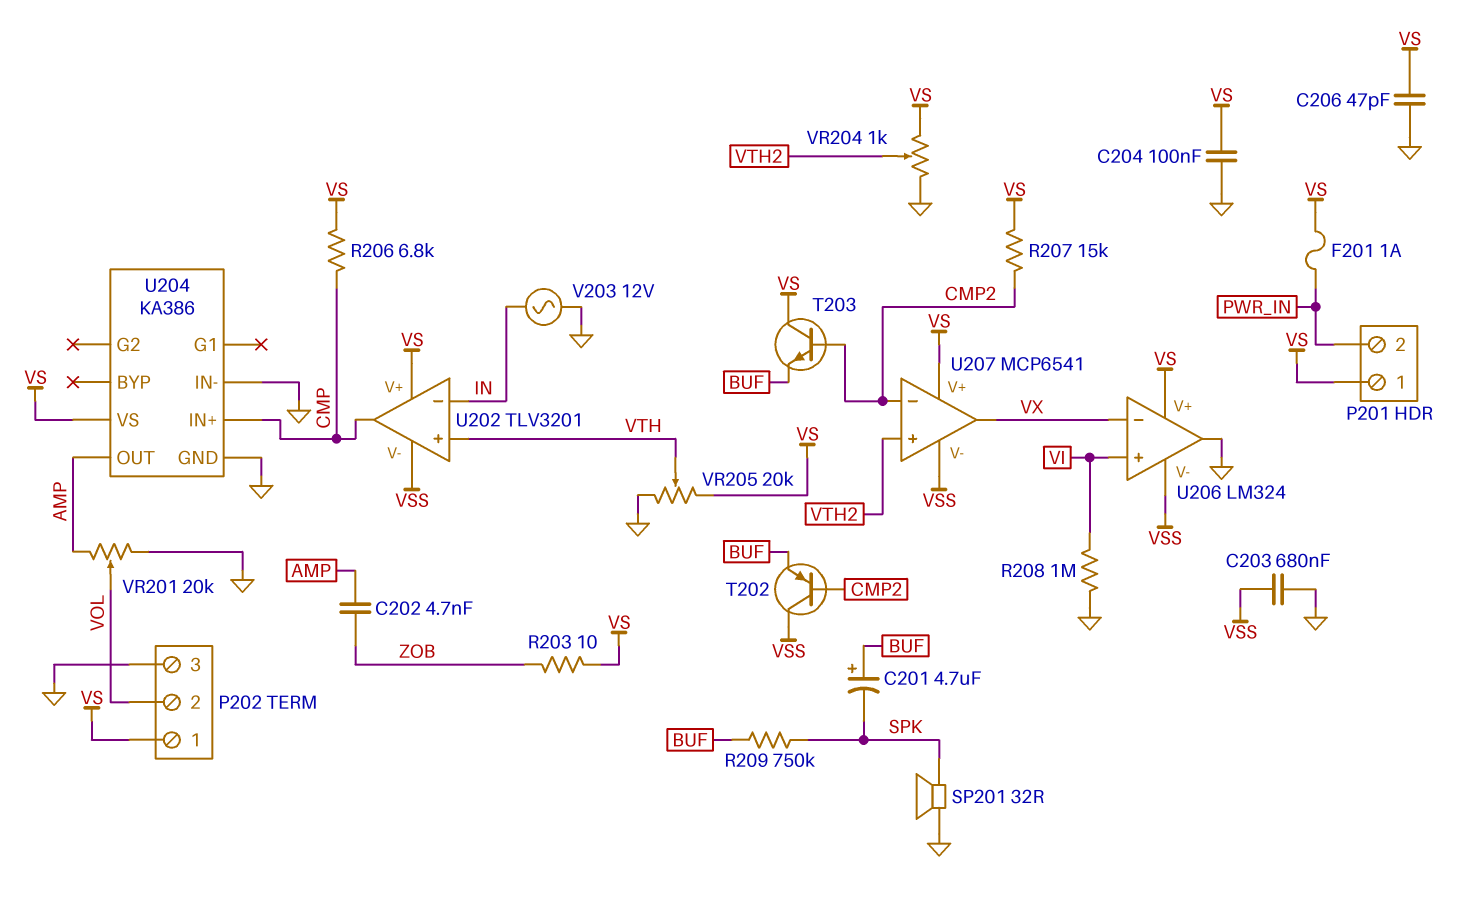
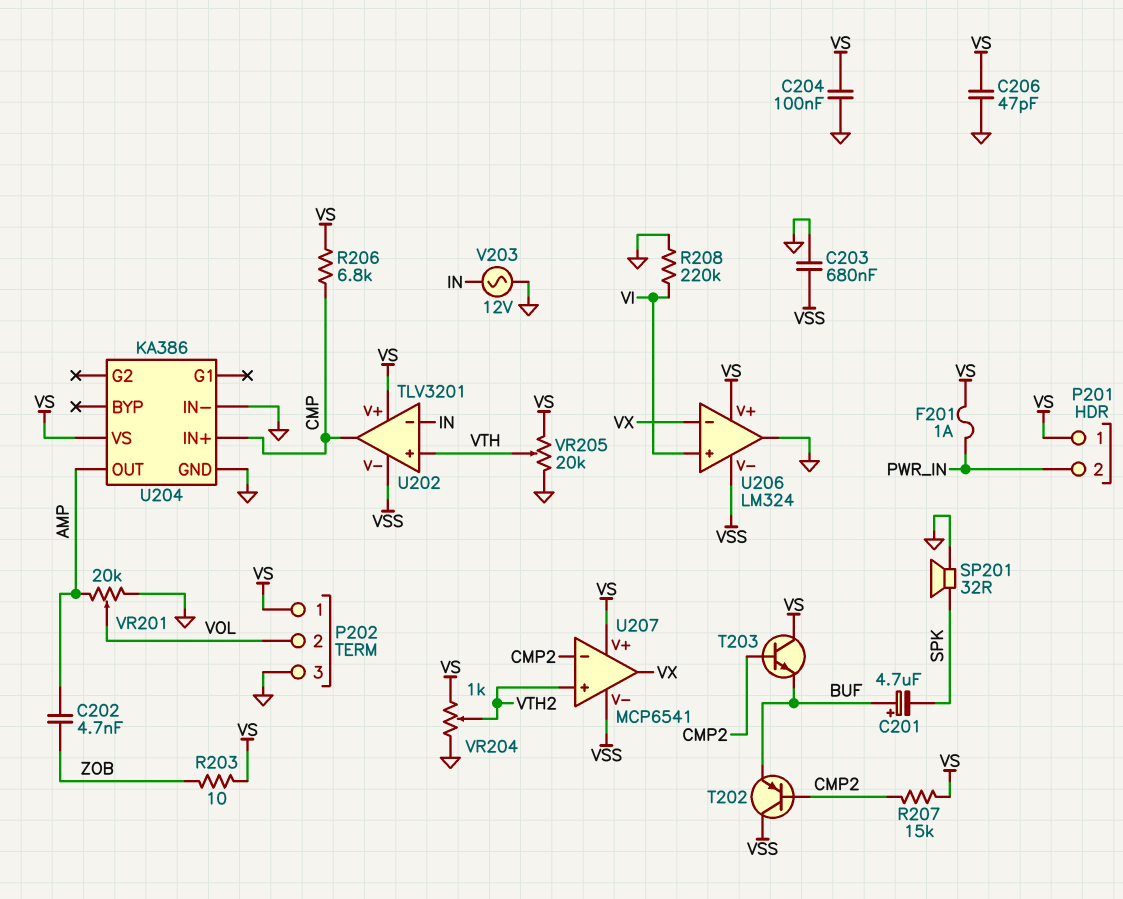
R208: 1M (GND, VI) -> 220k (GND, VI)
R209: 750k (BUF, SPK) -> none

